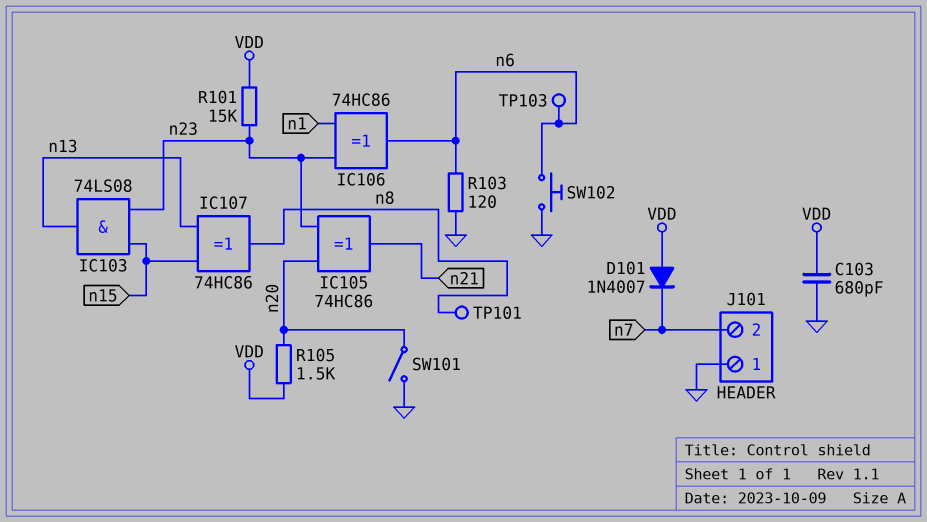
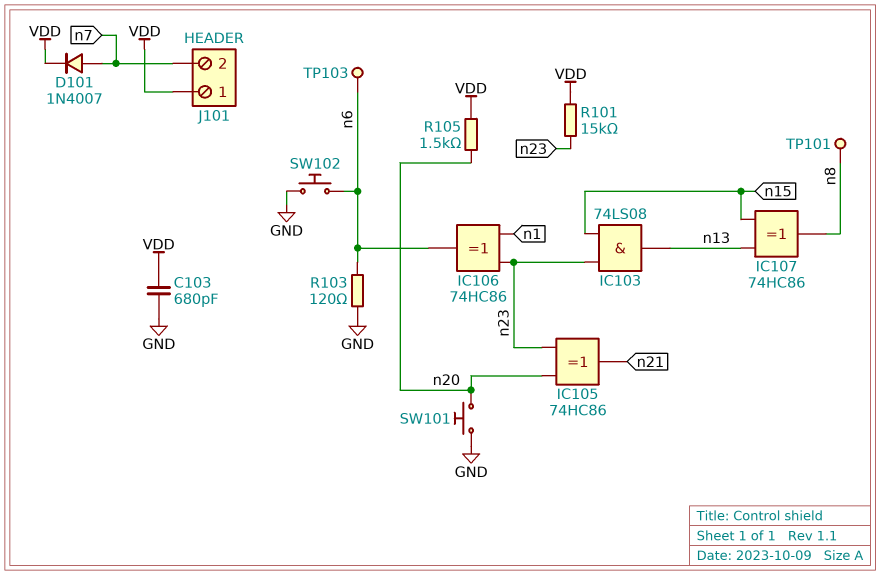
D101: diode 1N4007 (A VDD, K n7) -> diode 1N4007 (A n7, K VDD)
J101 pin 1: GND -> VDD
SW101: switch (GND, n20) -> button (GND, n20)

